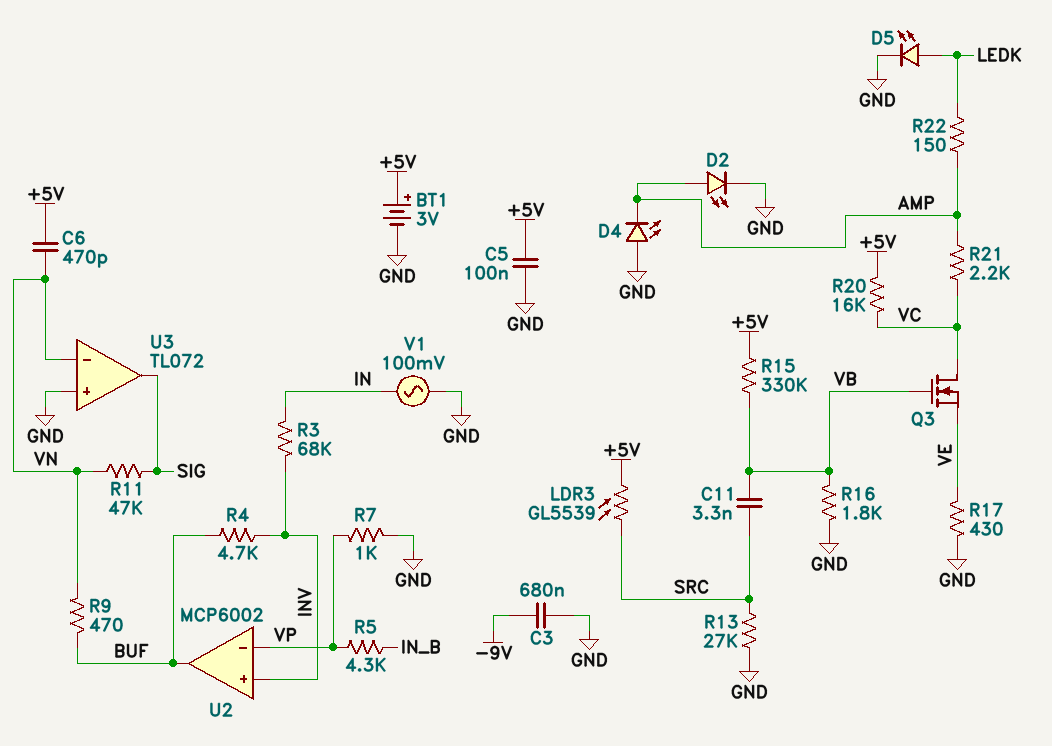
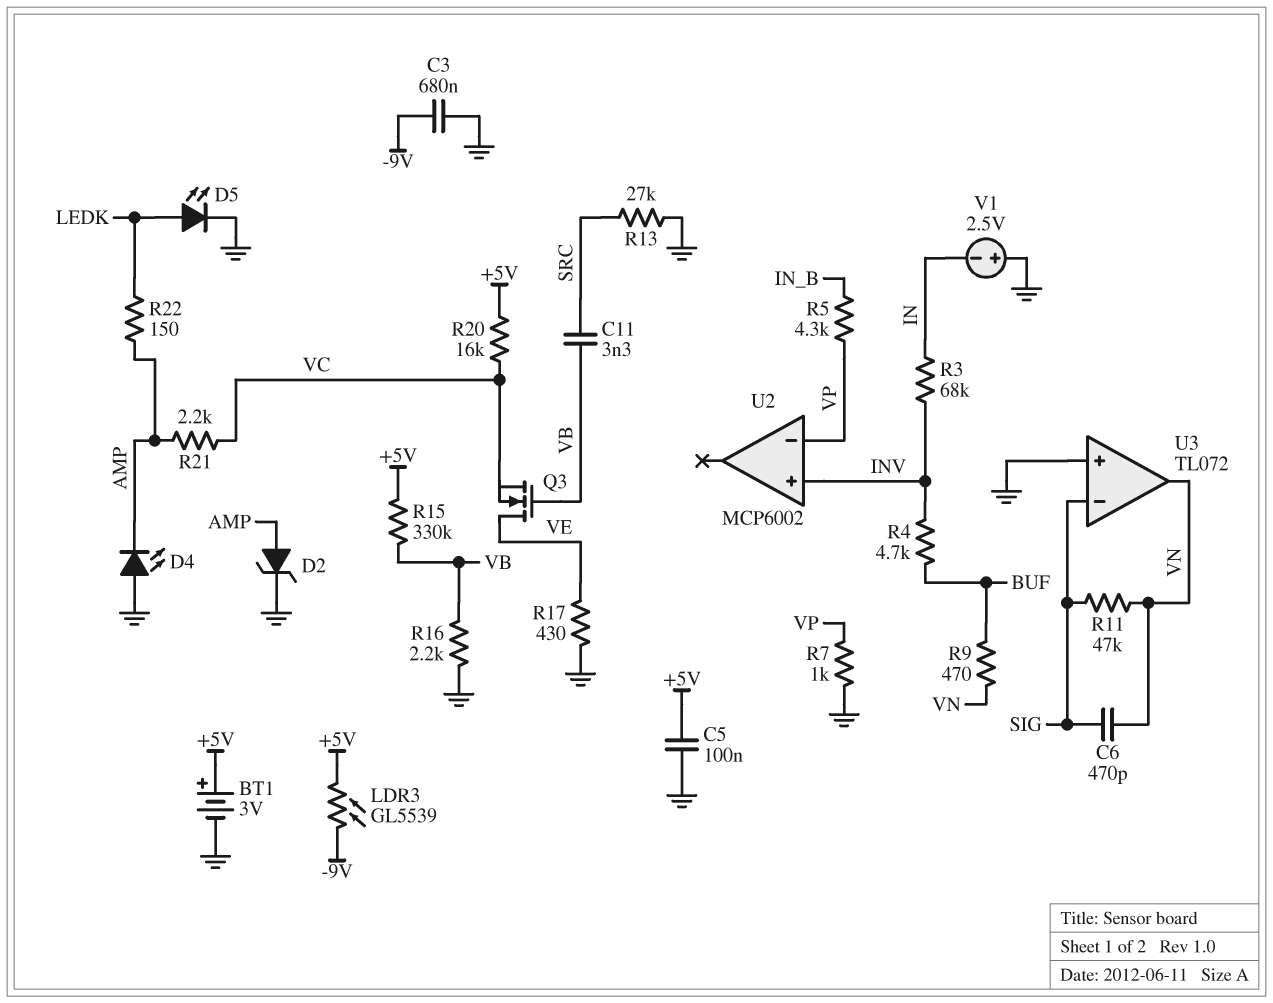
C6: 470pF (+5V, VN) -> 470pF (SIG, VN)
D2: LED (A AMP, K GND) -> zener (A AMP, K GND)
LDR3: GL5539 (+5V, SRC) -> GL5539 (+5V, -9V)
Q3: NMOS (G VB, D VC, S VE) -> NMOS (G VB, D VE, S VC)
R16: 1.8k (GND, VB) -> 2.2k (GND, VB)
U2 pin out: BUF -> none
U3 pin in-: VN -> SIG
U3 pin out: SIG -> VN
V1: AC 100mV (GND, IN) -> 2.5V (plus GND, minus IN)

